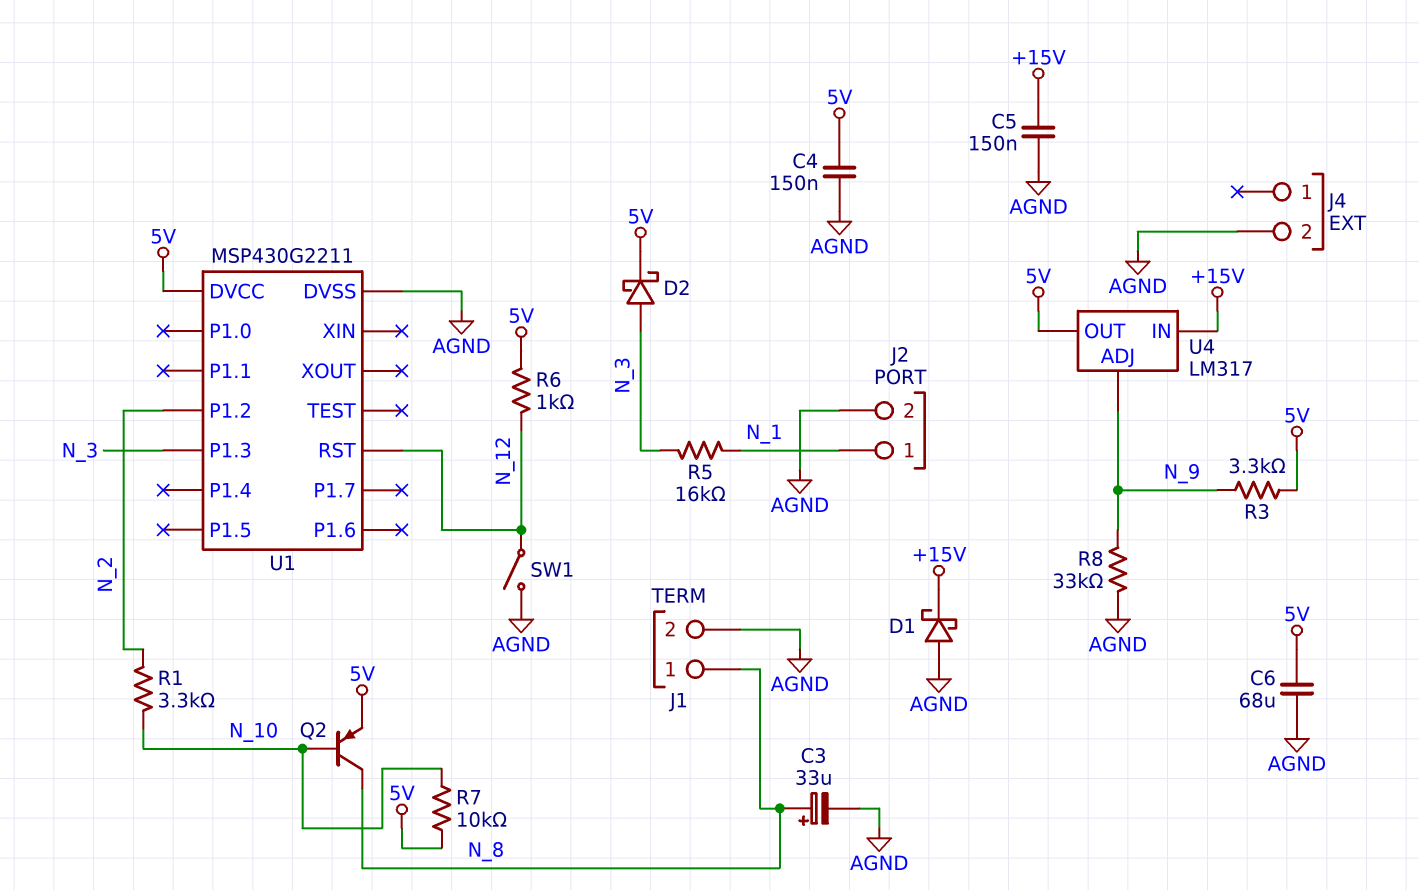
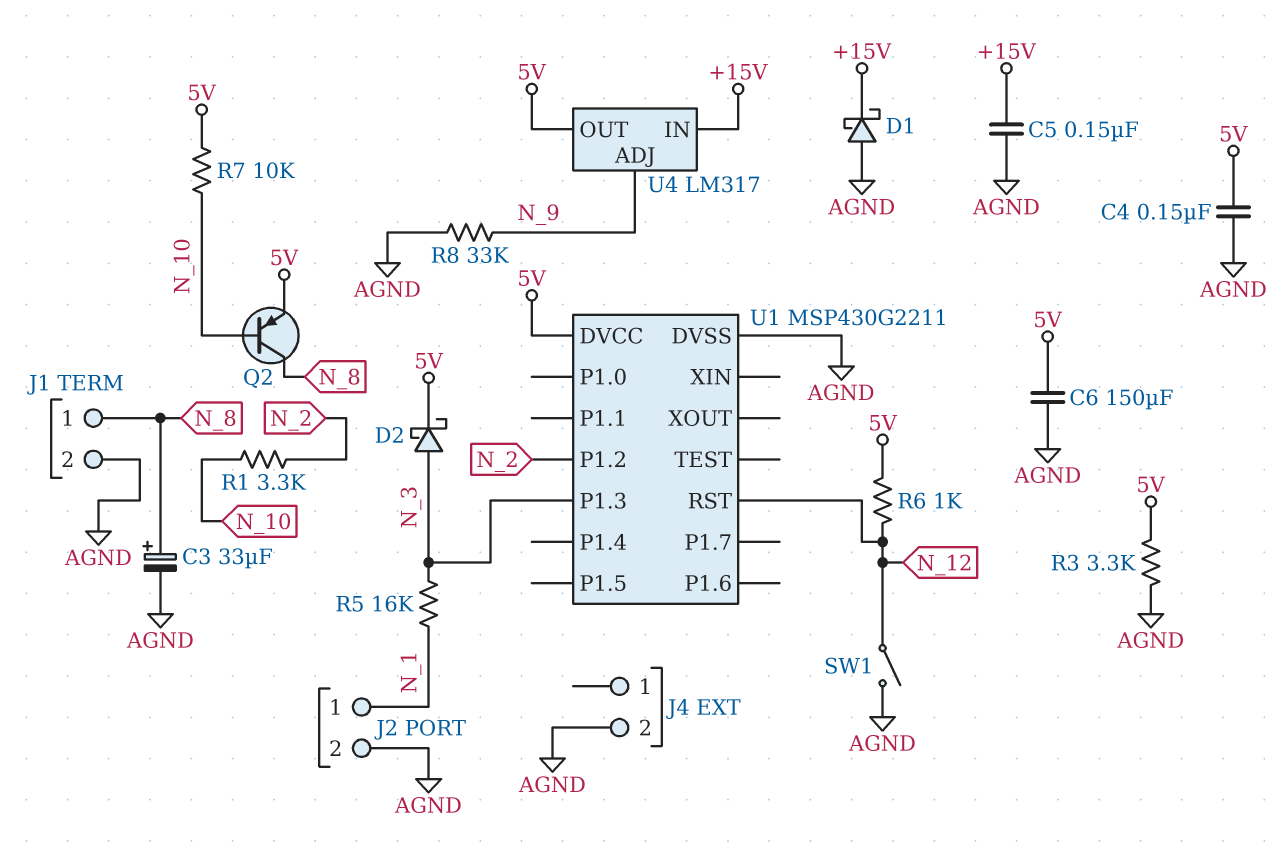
C6: 68uF (5V, AGND) -> 150uF (5V, AGND)
R3: 3.3k (5V, N_9) -> 3.3k (5V, AGND)

